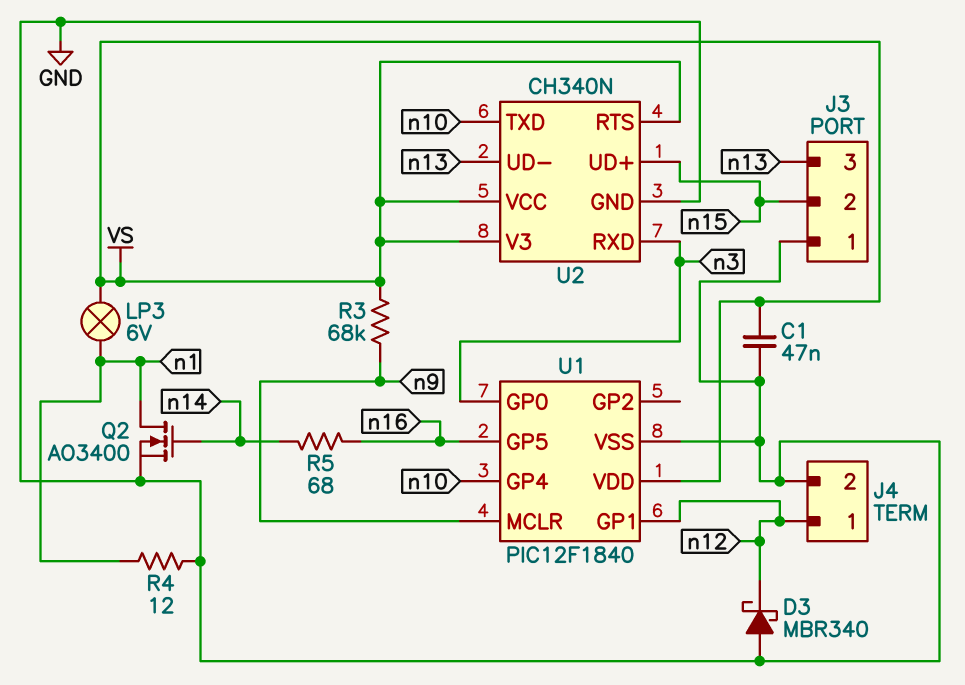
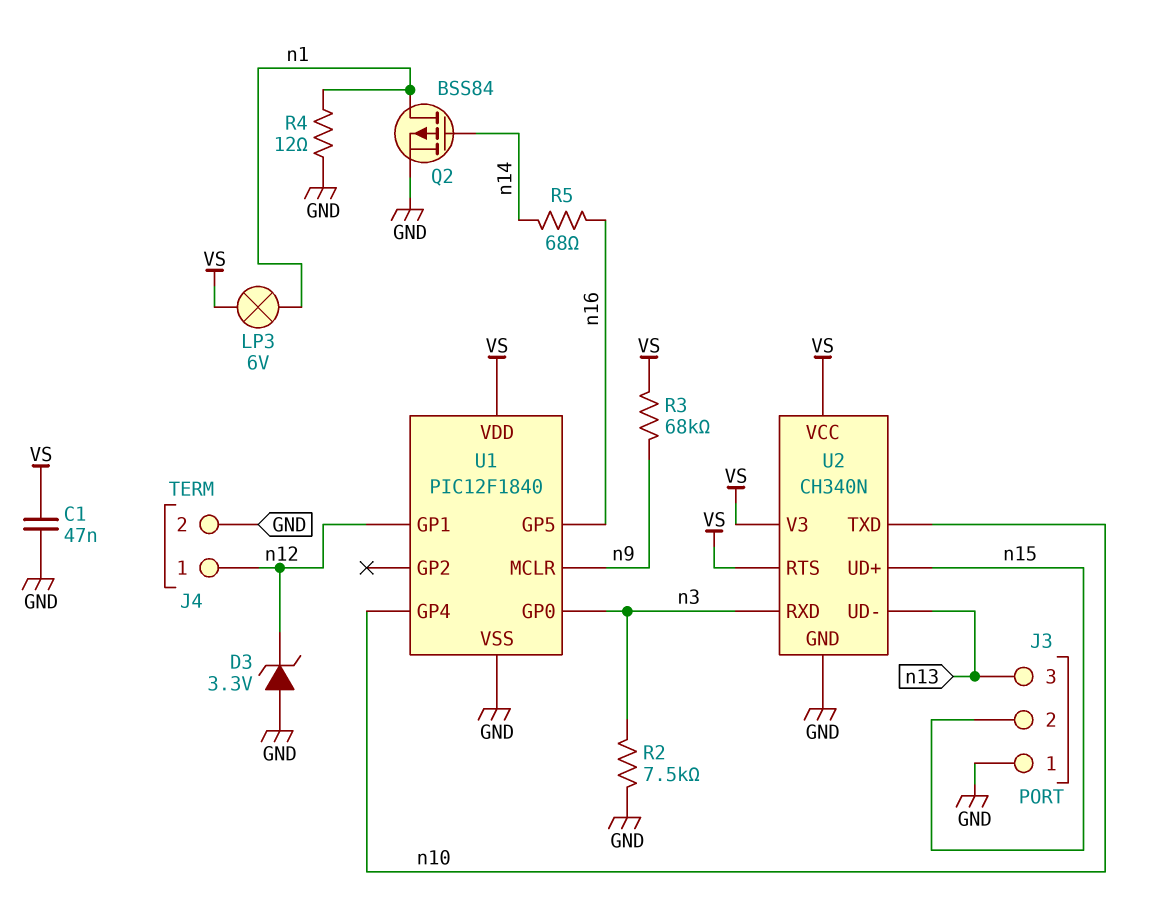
D3: schottky MBR340 (A GND, K n12) -> zener 3.3V (A GND, K n12)
Q2: NMOS AO3400 (G n14, D n1, S GND) -> PMOS BSS84 (G n14, D n1, S GND)
R2: none -> 7.5k (GND, n3)

